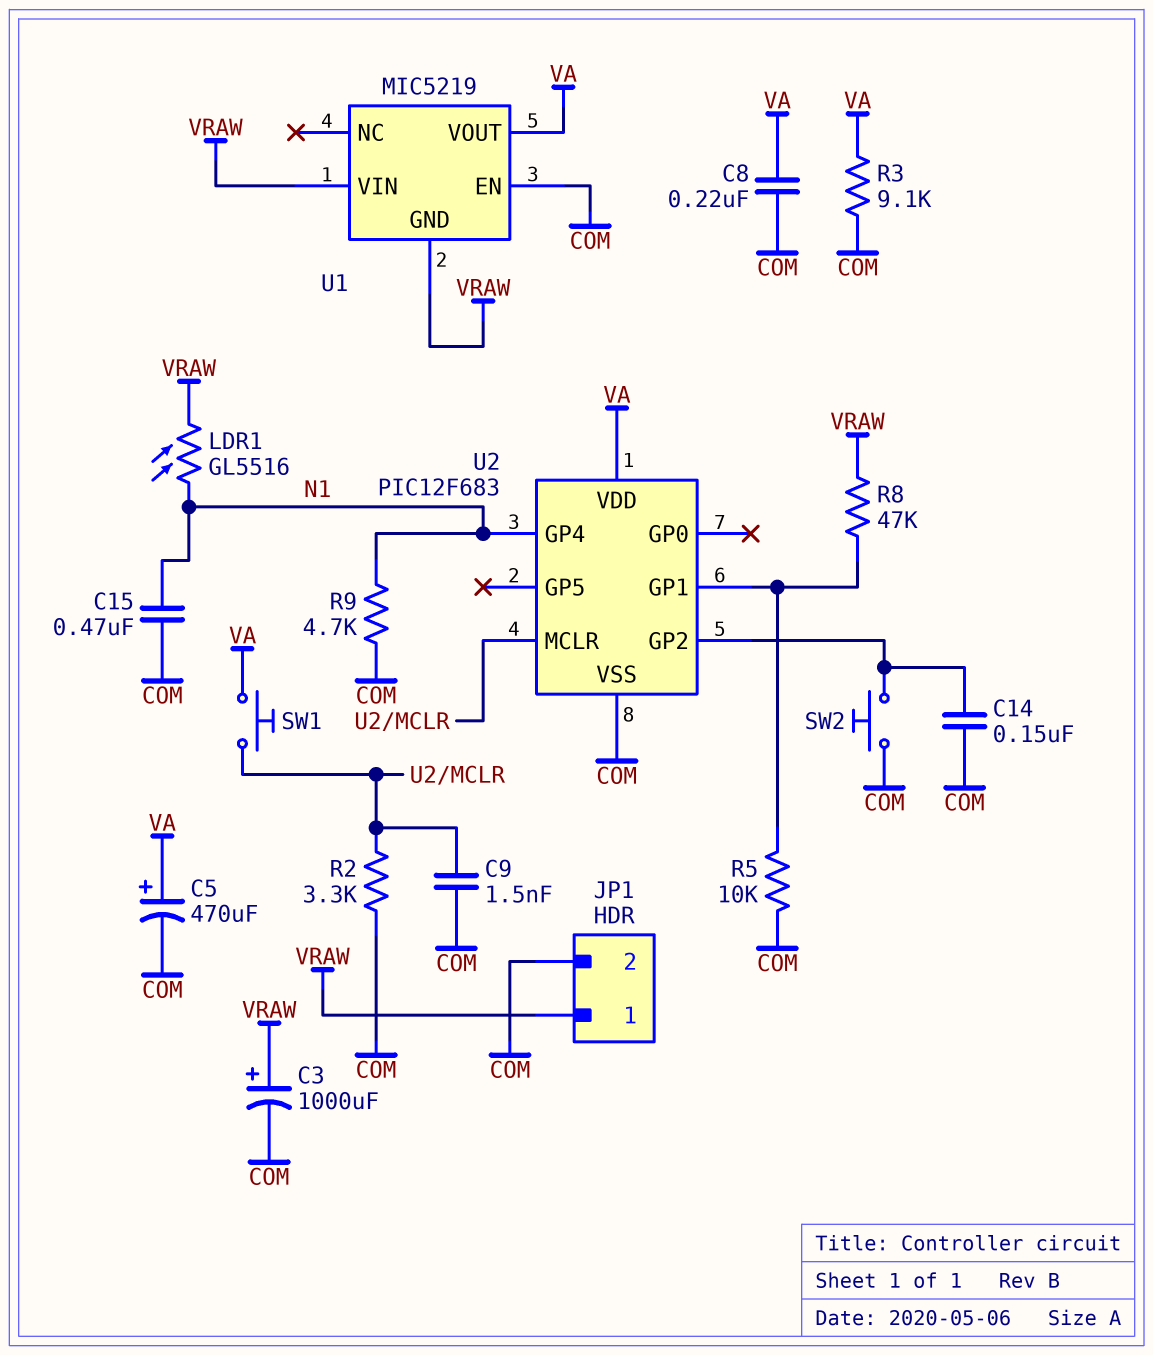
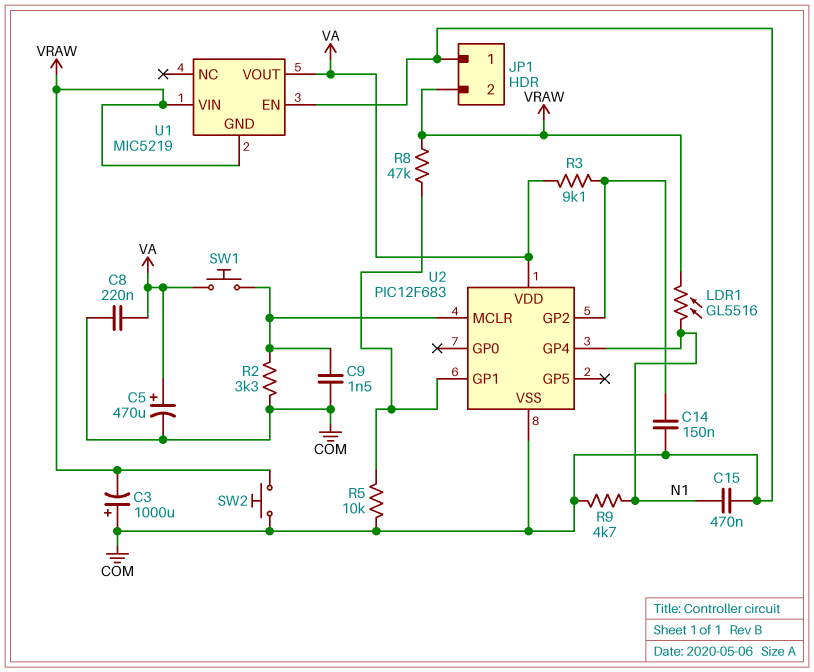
C3: 1000uF (plus VRAW, minus COM) -> 1000uF (plus COM, minus VRAW)
JP1 pin 1: VRAW -> COM
JP1 pin 2: COM -> VRAW
R3: 9.1k (COM, VA) -> 9.1k (U2/GP2, VA)
SW2: button (COM, U2/GP2) -> button (COM, VRAW)

